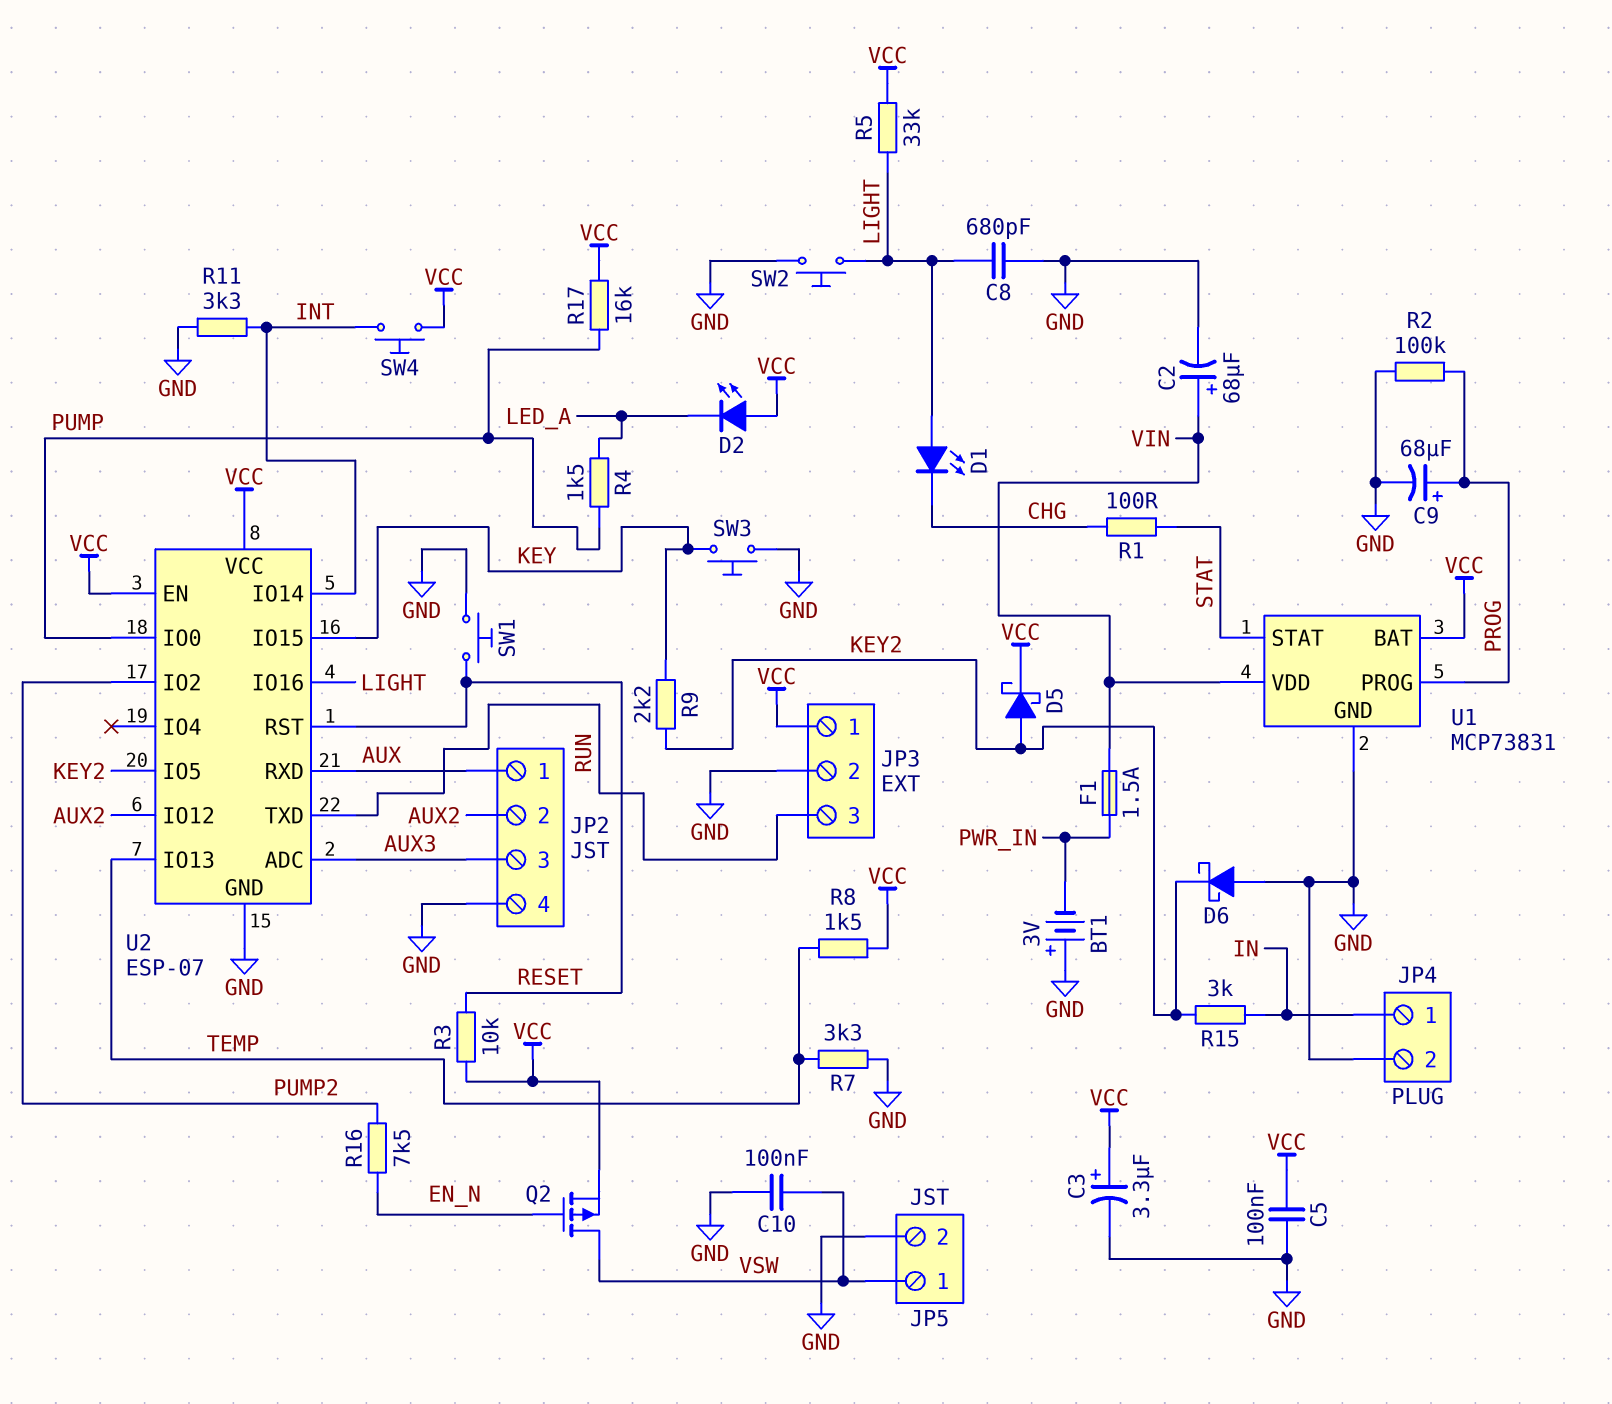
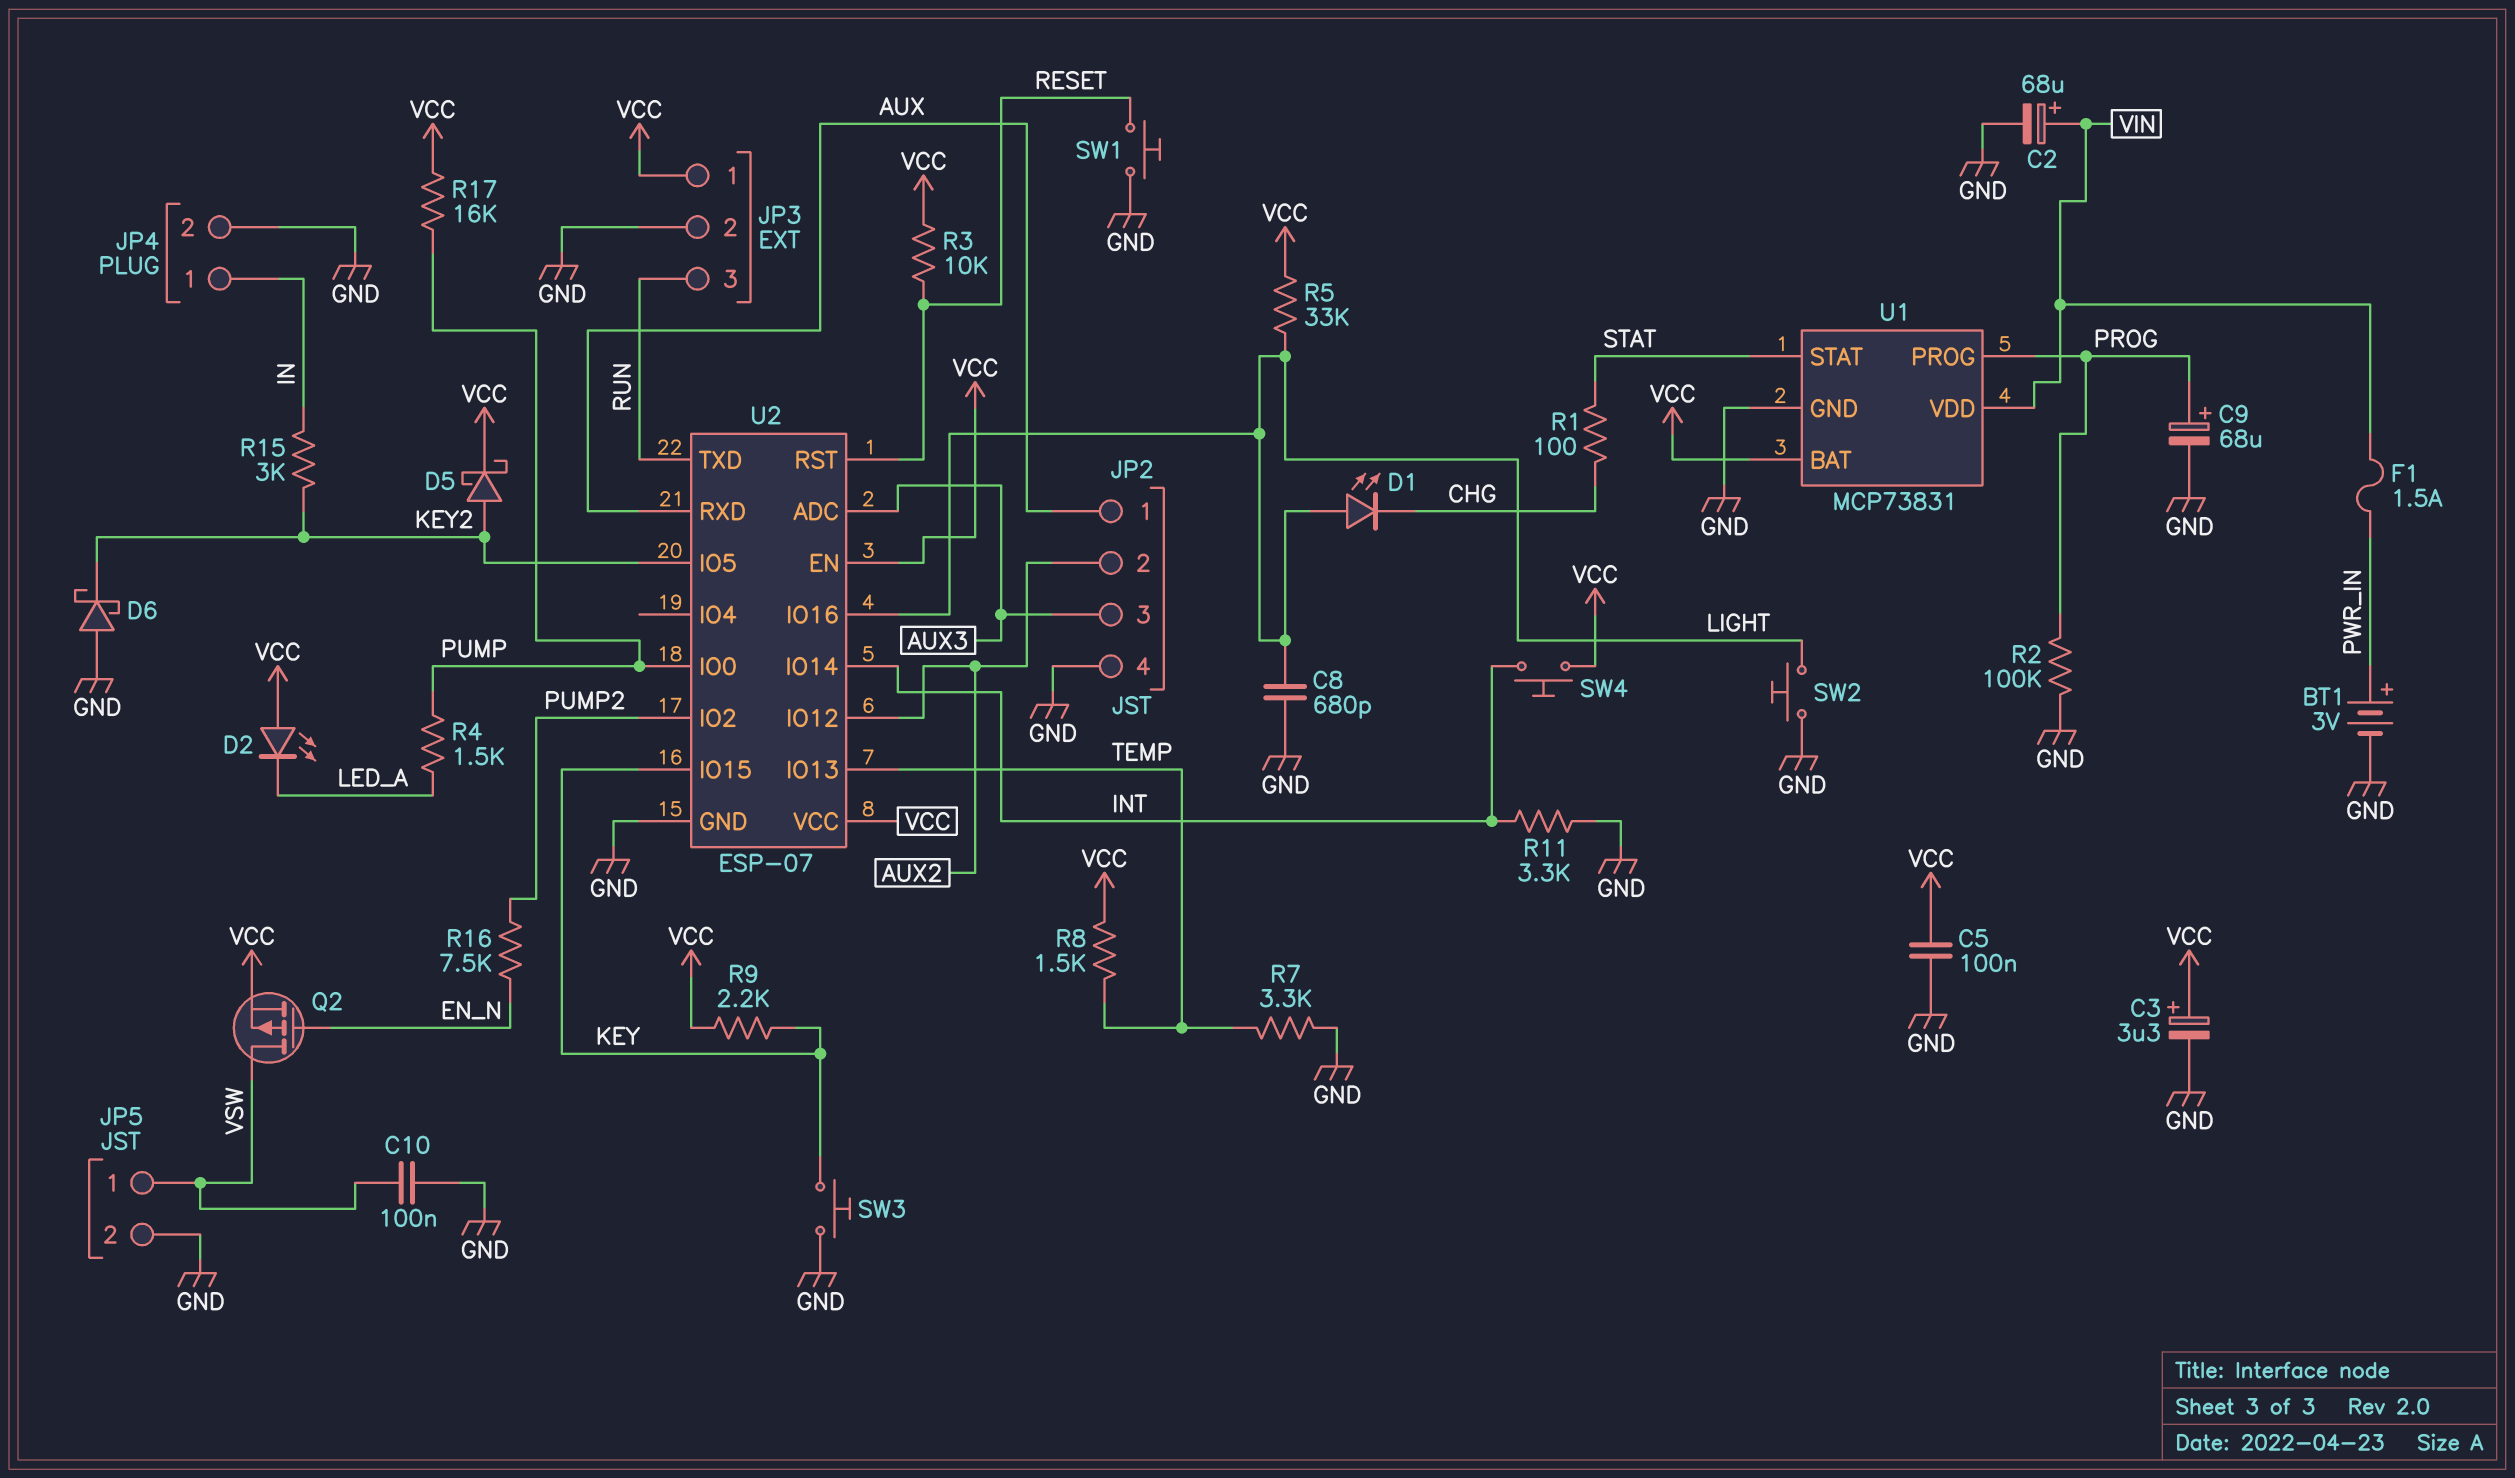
BT1: 3V (plus GND, minus PWR_IN) -> 3V (plus PWR_IN, minus GND)
R9: 2.2k (KEY, KEY2) -> 2.2k (KEY, VCC)

